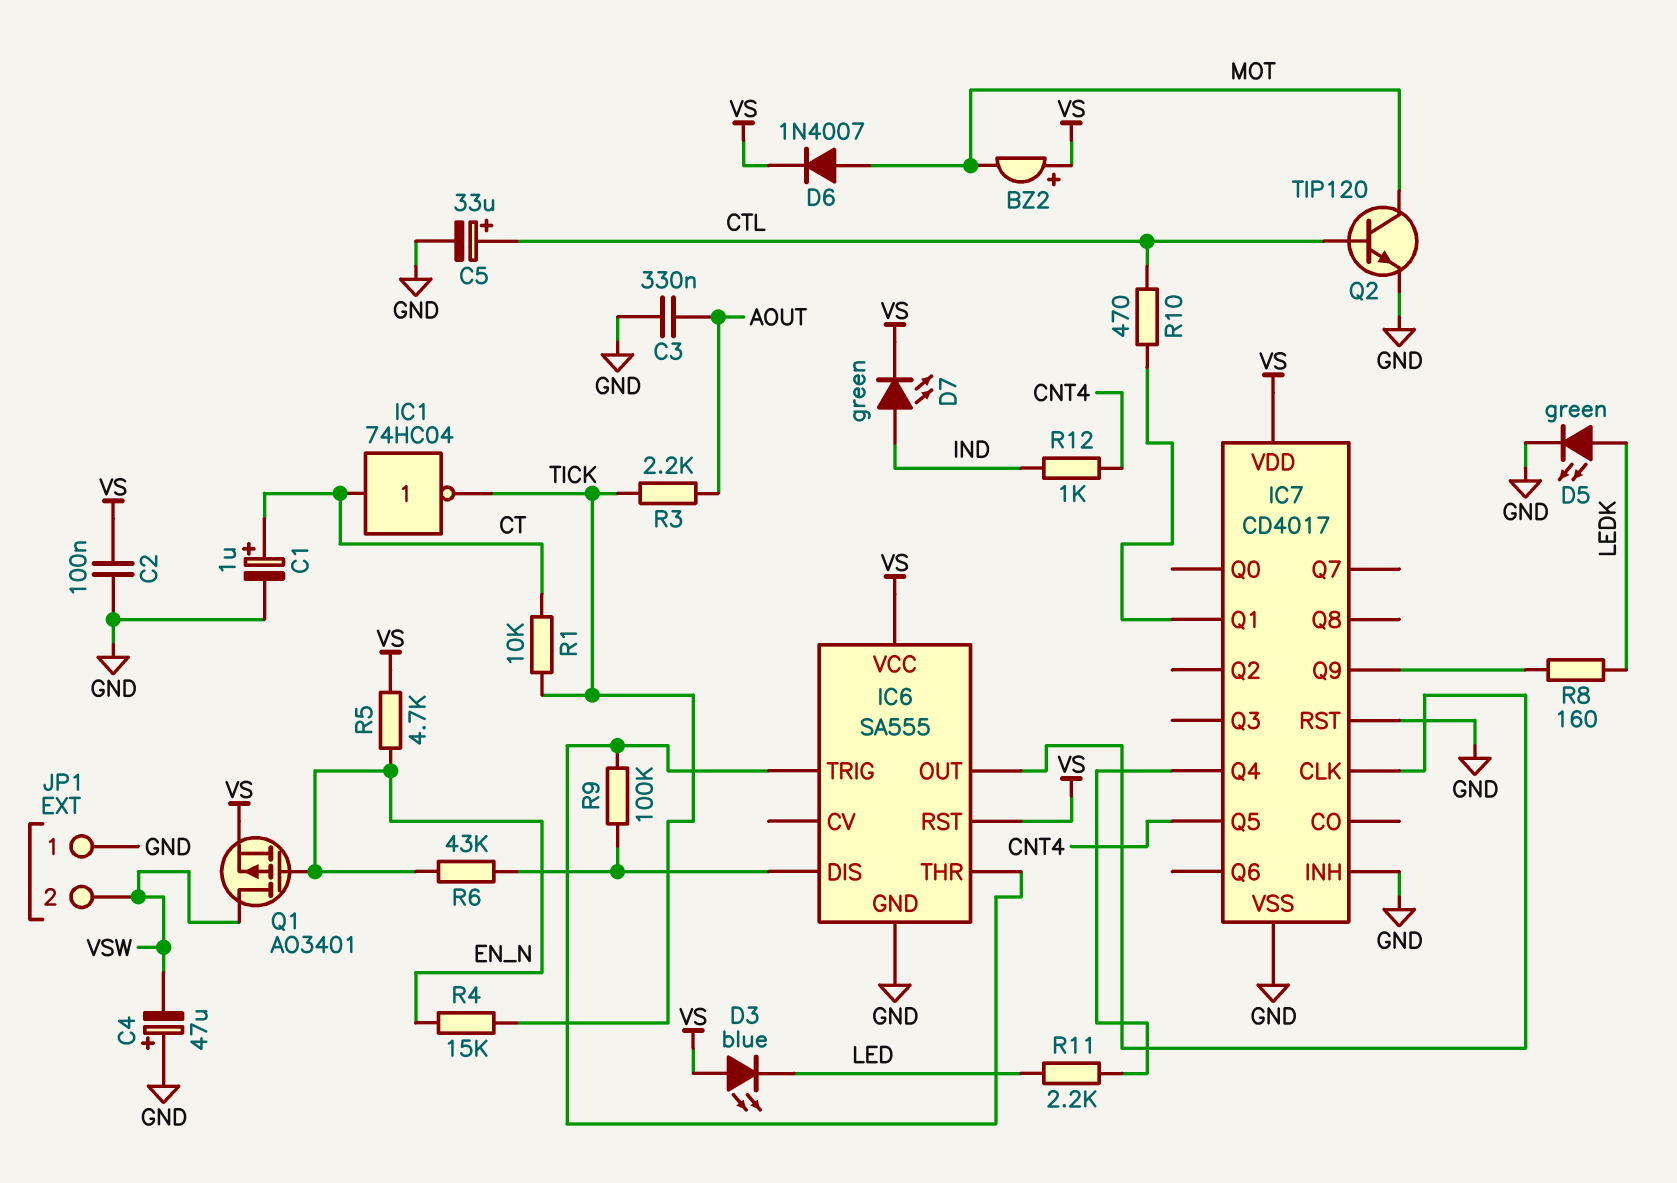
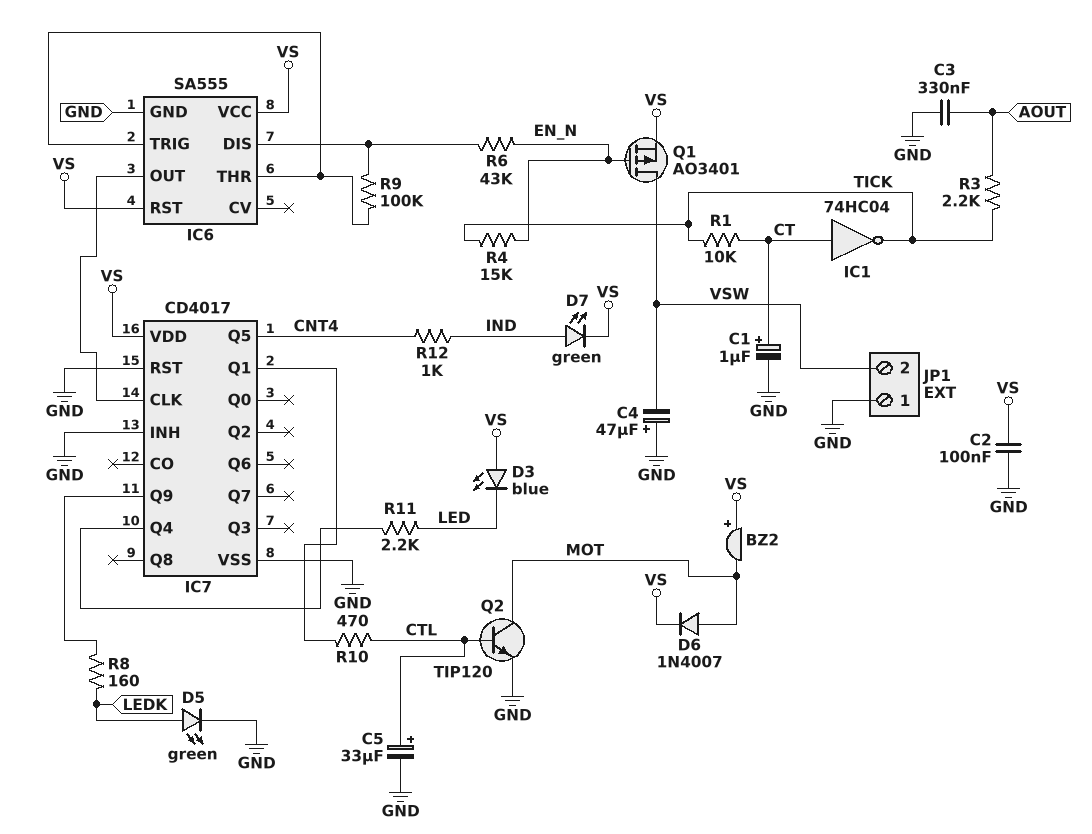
R5: 4.7k (EN_N, VS) -> none

